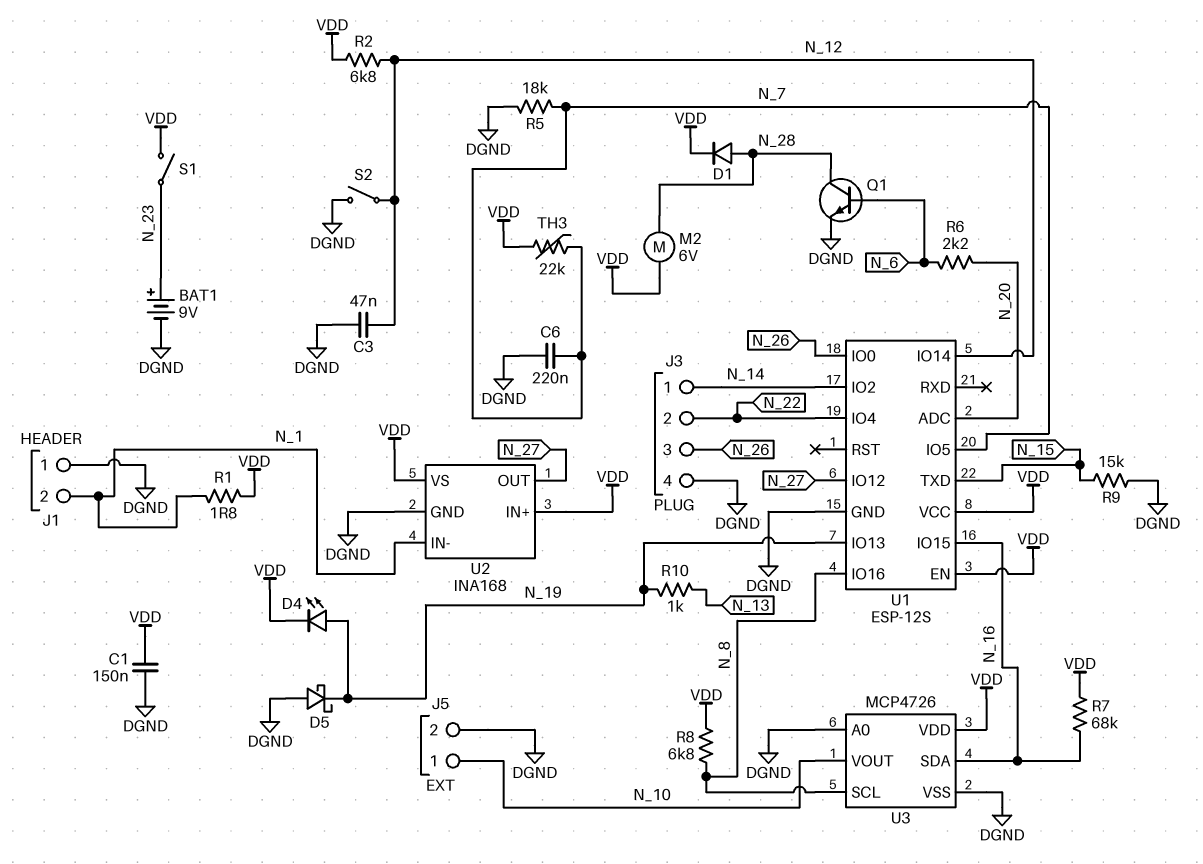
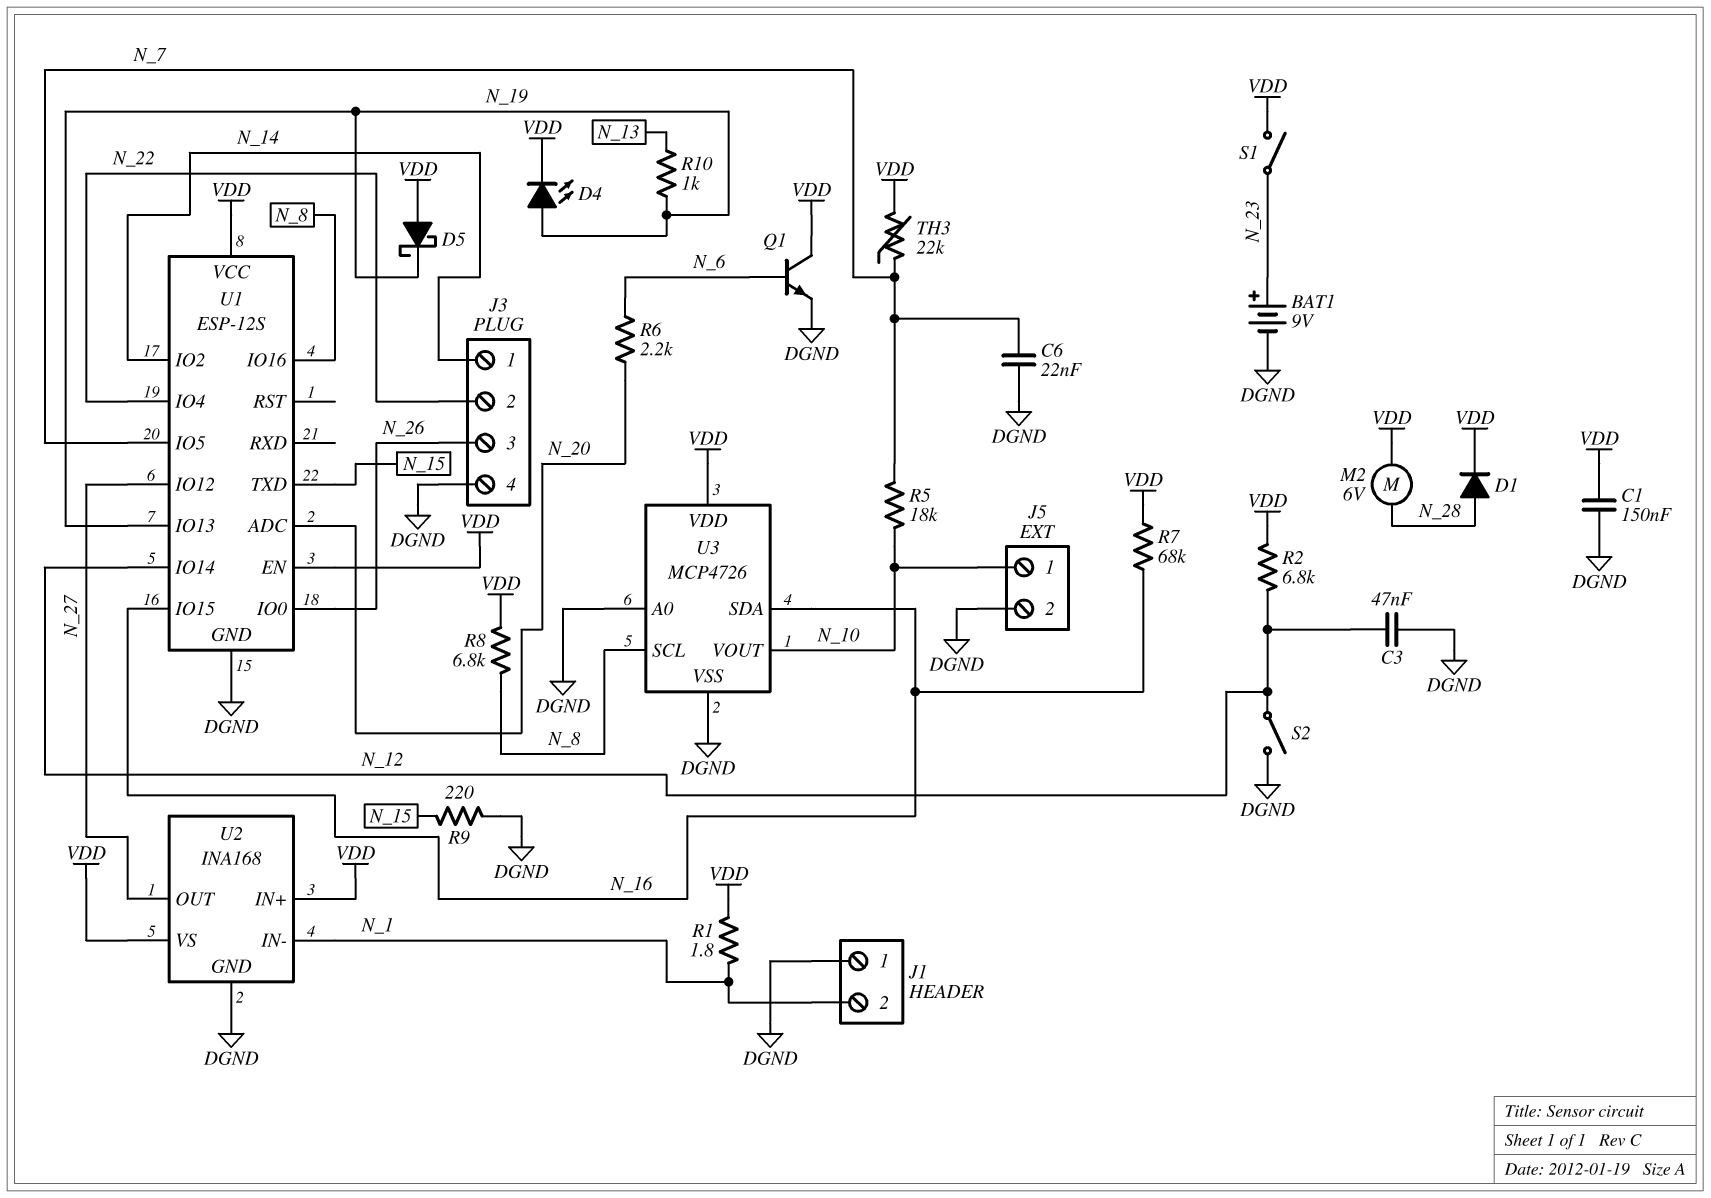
C6: 220nF (DGND, N_7) -> 22nF (DGND, N_7)
D5: schottky (A DGND, K N_19) -> schottky (A VDD, K N_19)
Q1: NPN (B N_6, C N_28, E DGND) -> NPN (B N_6, C VDD, E DGND)
R5: 18k (DGND, N_7) -> 18k (N_7, N_10)
R9: 15k (DGND, N_15) -> 220 (DGND, N_15)

